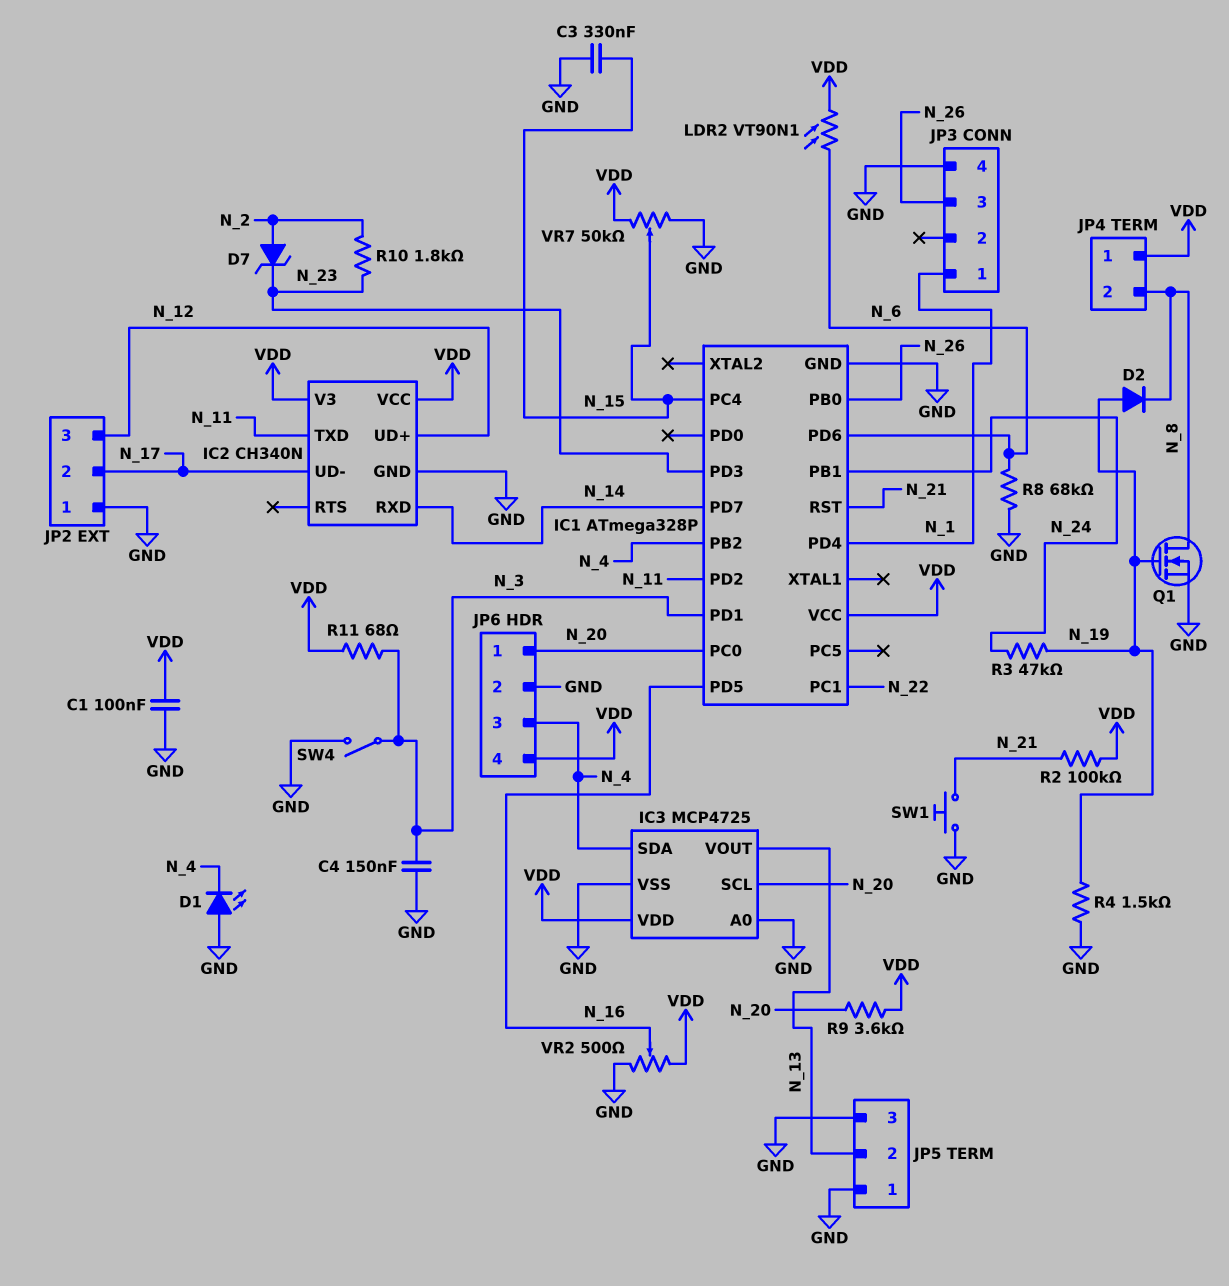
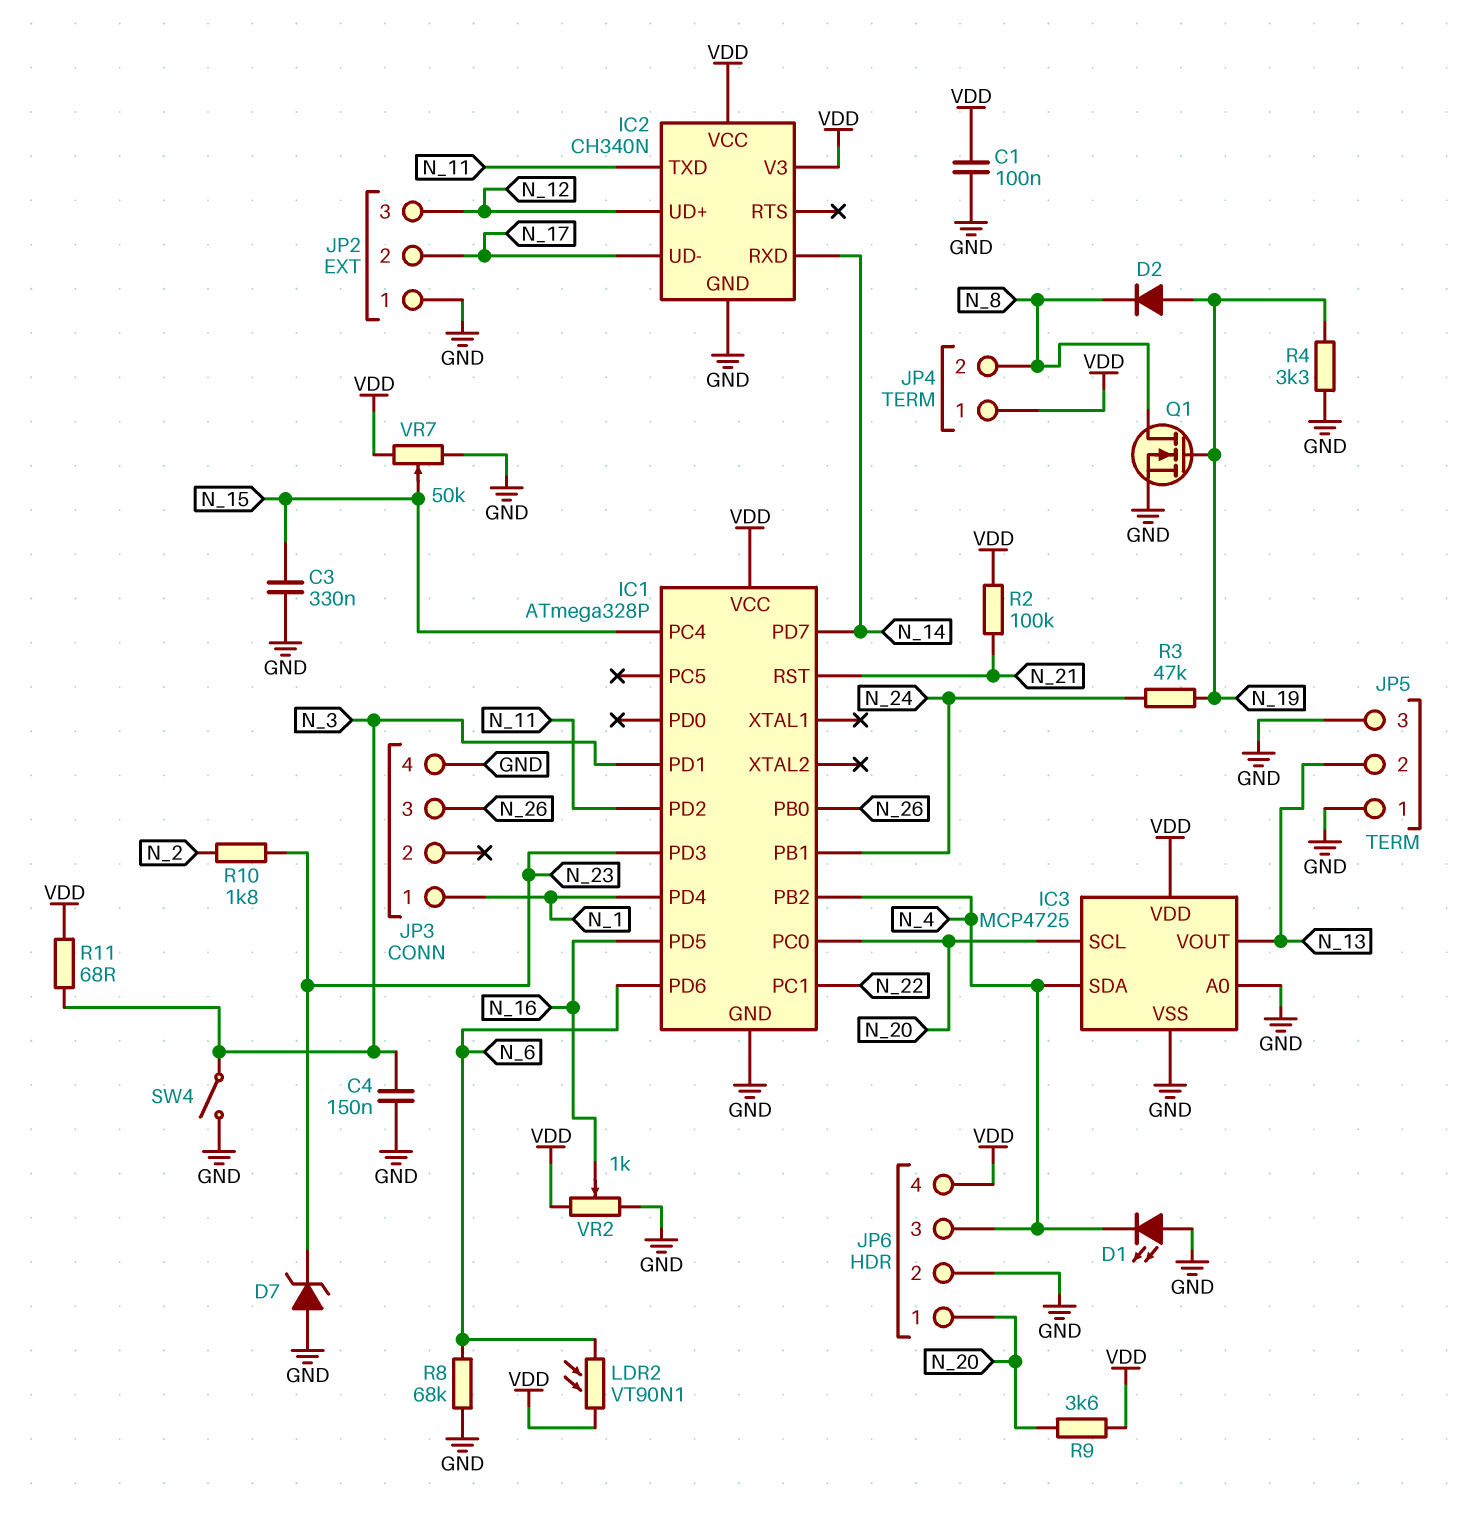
D7: zener (A N_2, K N_23) -> zener (A GND, K N_23)
R4: 1.5k (GND, N_19) -> 3.3k (GND, N_19)
SW1: button (GND, N_21) -> none
VR2: 500 (GND, VDD, wiper N_16) -> 1k (GND, VDD, wiper N_16)

